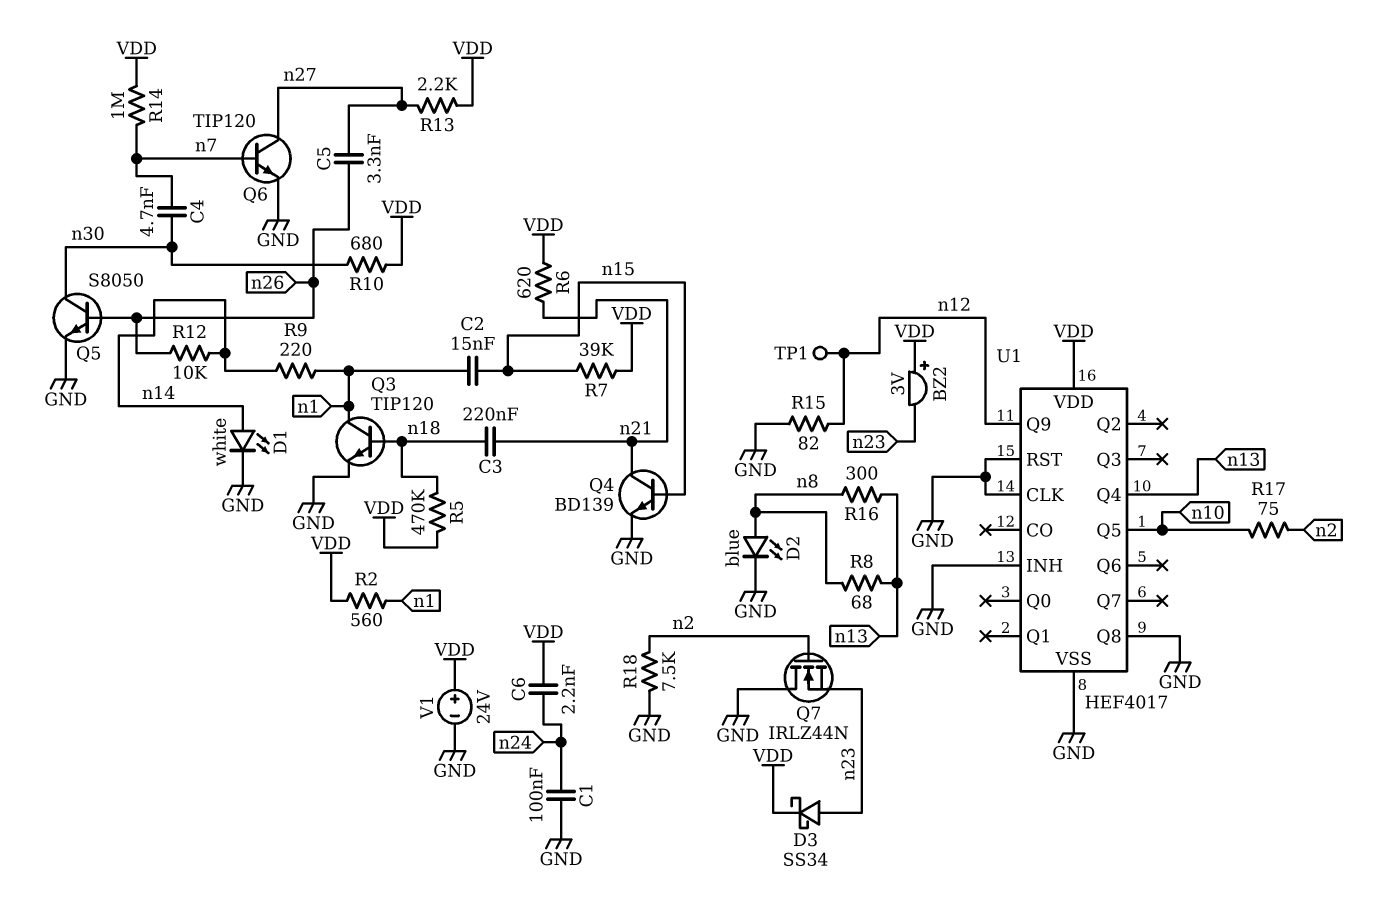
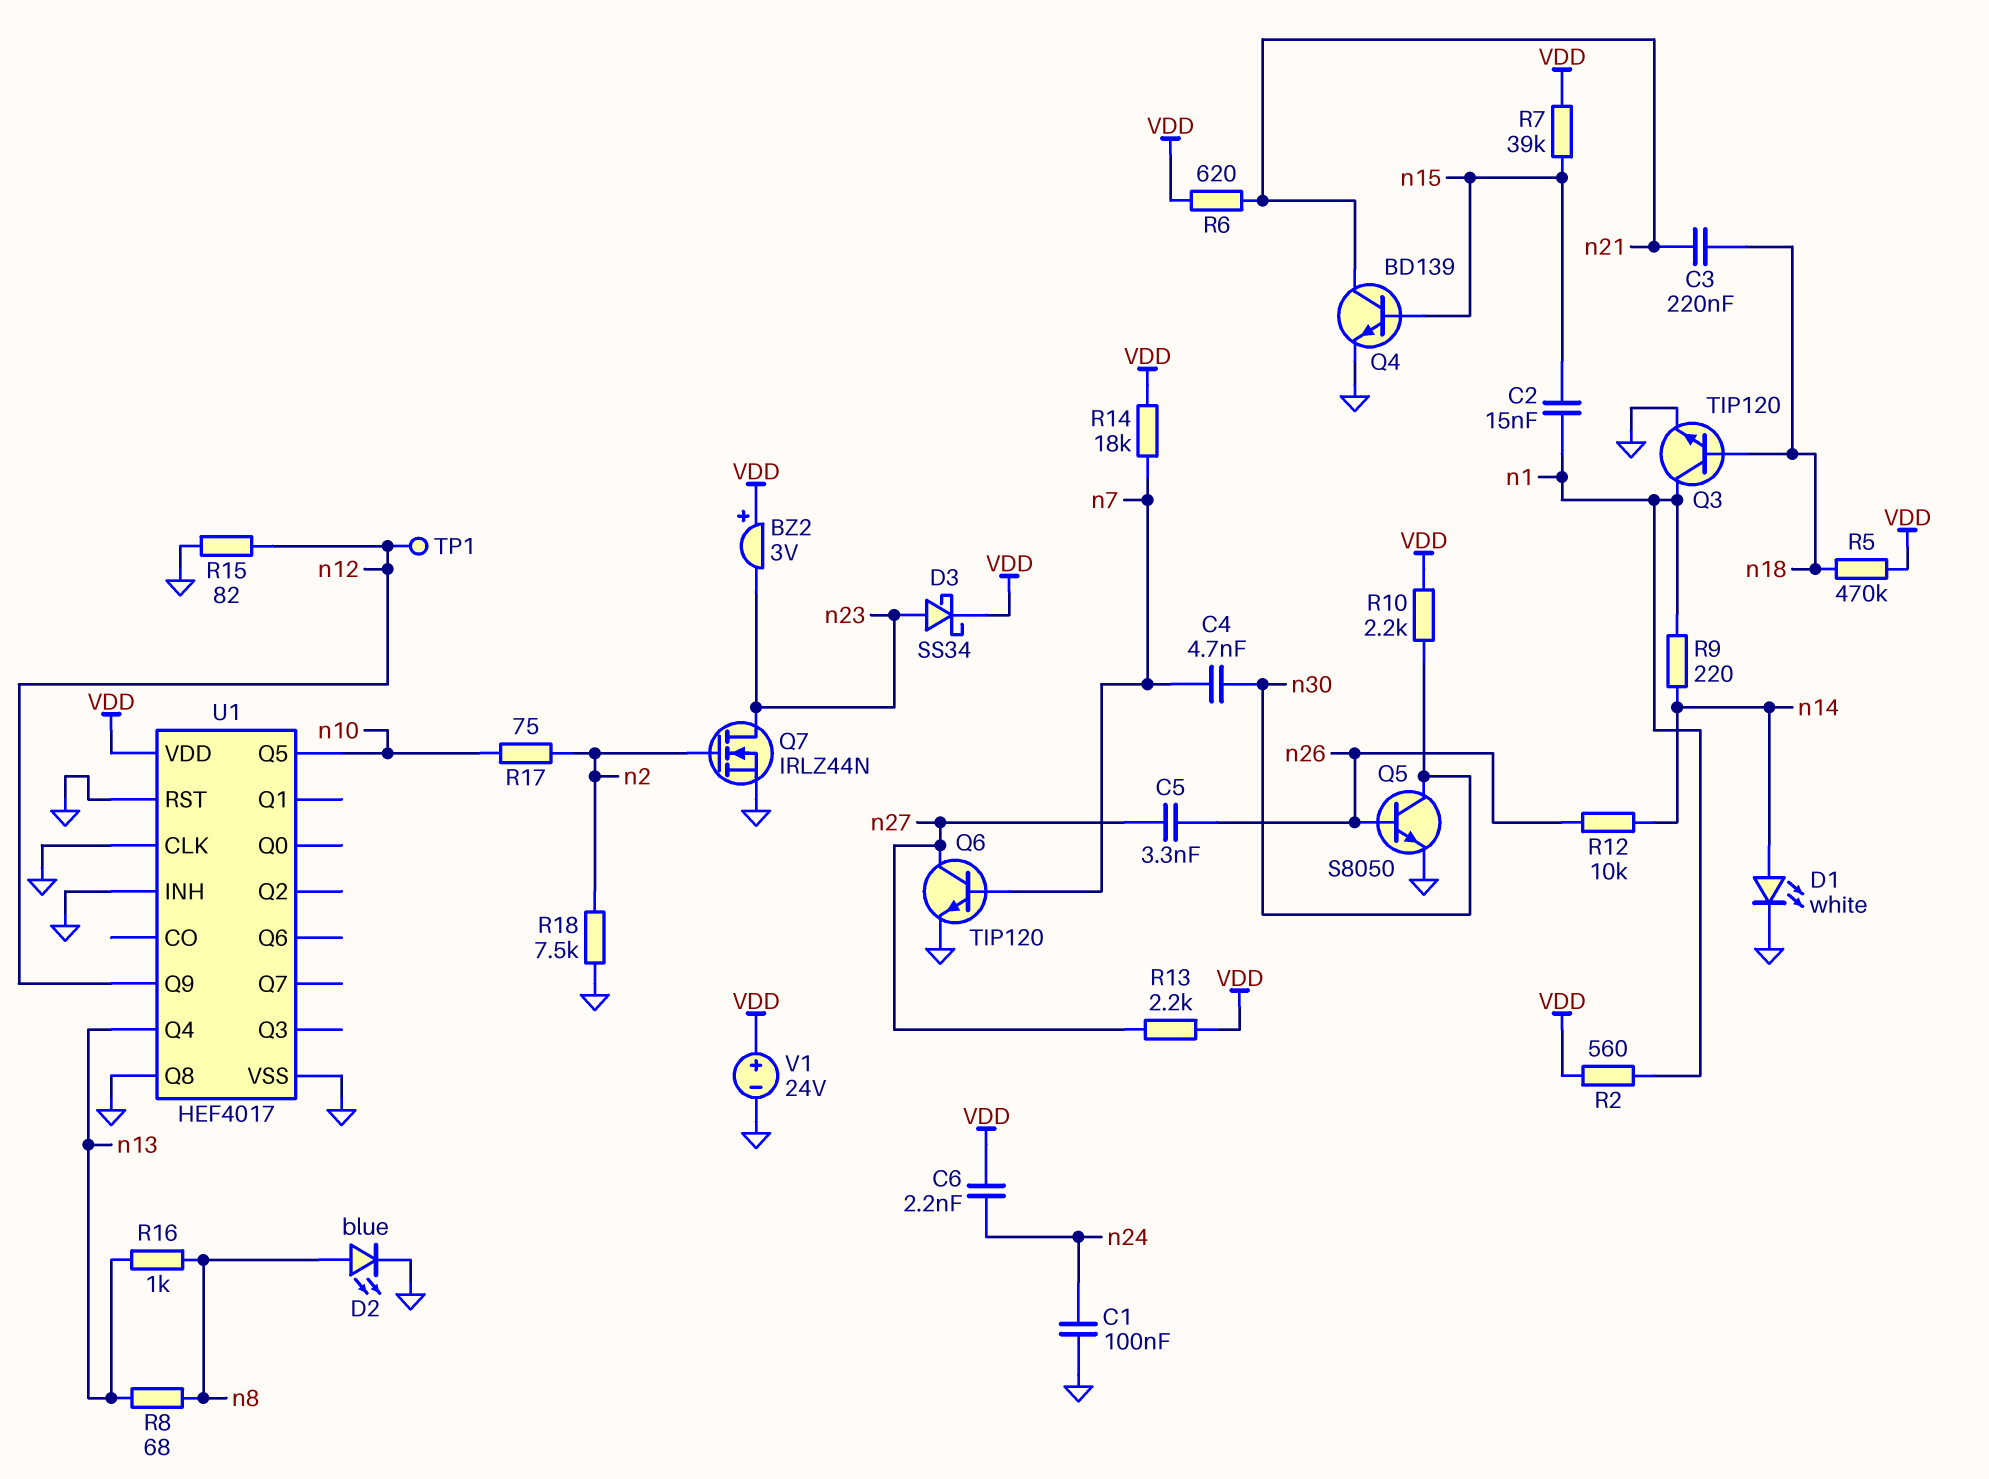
Q7: NMOS IRLZ44N (G n2, D GND, S n23) -> NMOS IRLZ44N (G n2, D n23, S GND)
R10: 680 (VDD, n30) -> 2.2k (VDD, n30)
R14: 1M (VDD, n7) -> 18k (VDD, n7)
R16: 300 (n8, n13) -> 1k (n8, n13)

